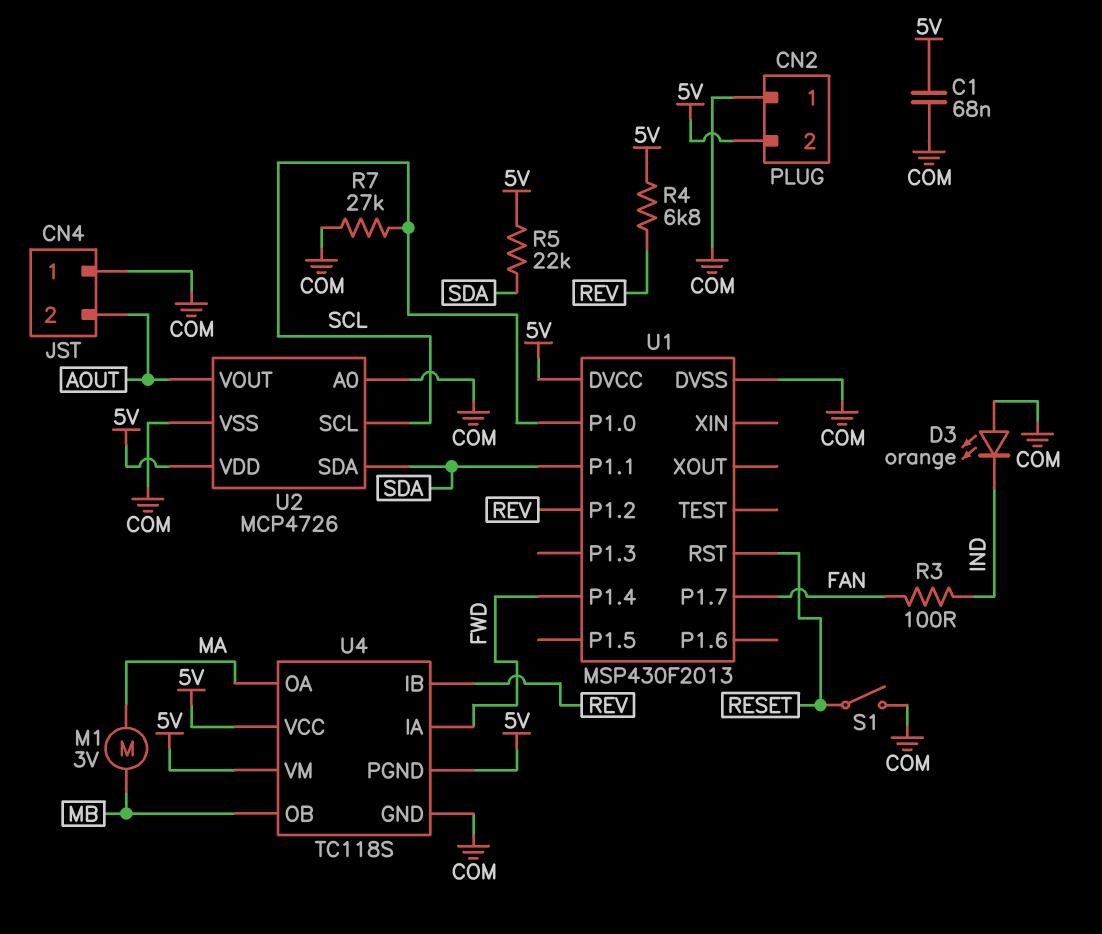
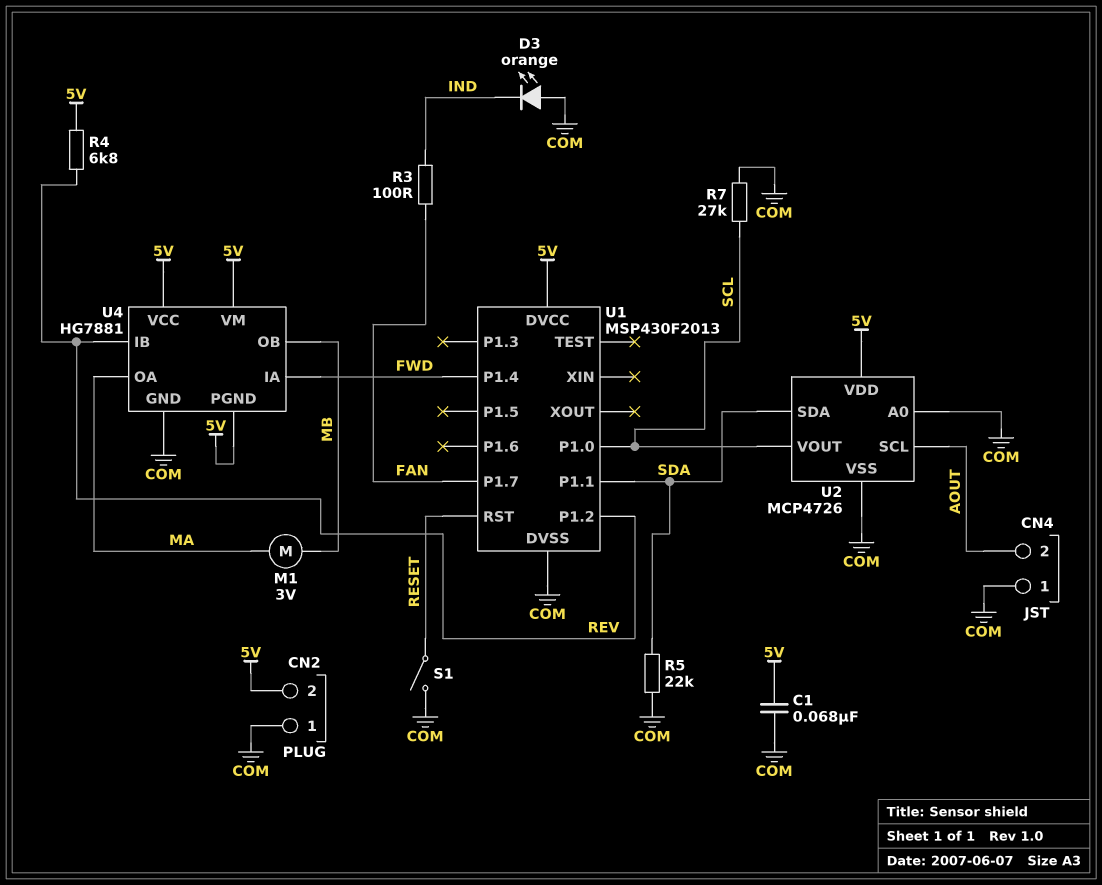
R5: 22k (5V, SDA) -> 22k (COM, SDA)
U2 pin SCL: SCL -> AOUT
U2 pin VOUT: AOUT -> SCL
U4: TC118S -> HG7881

